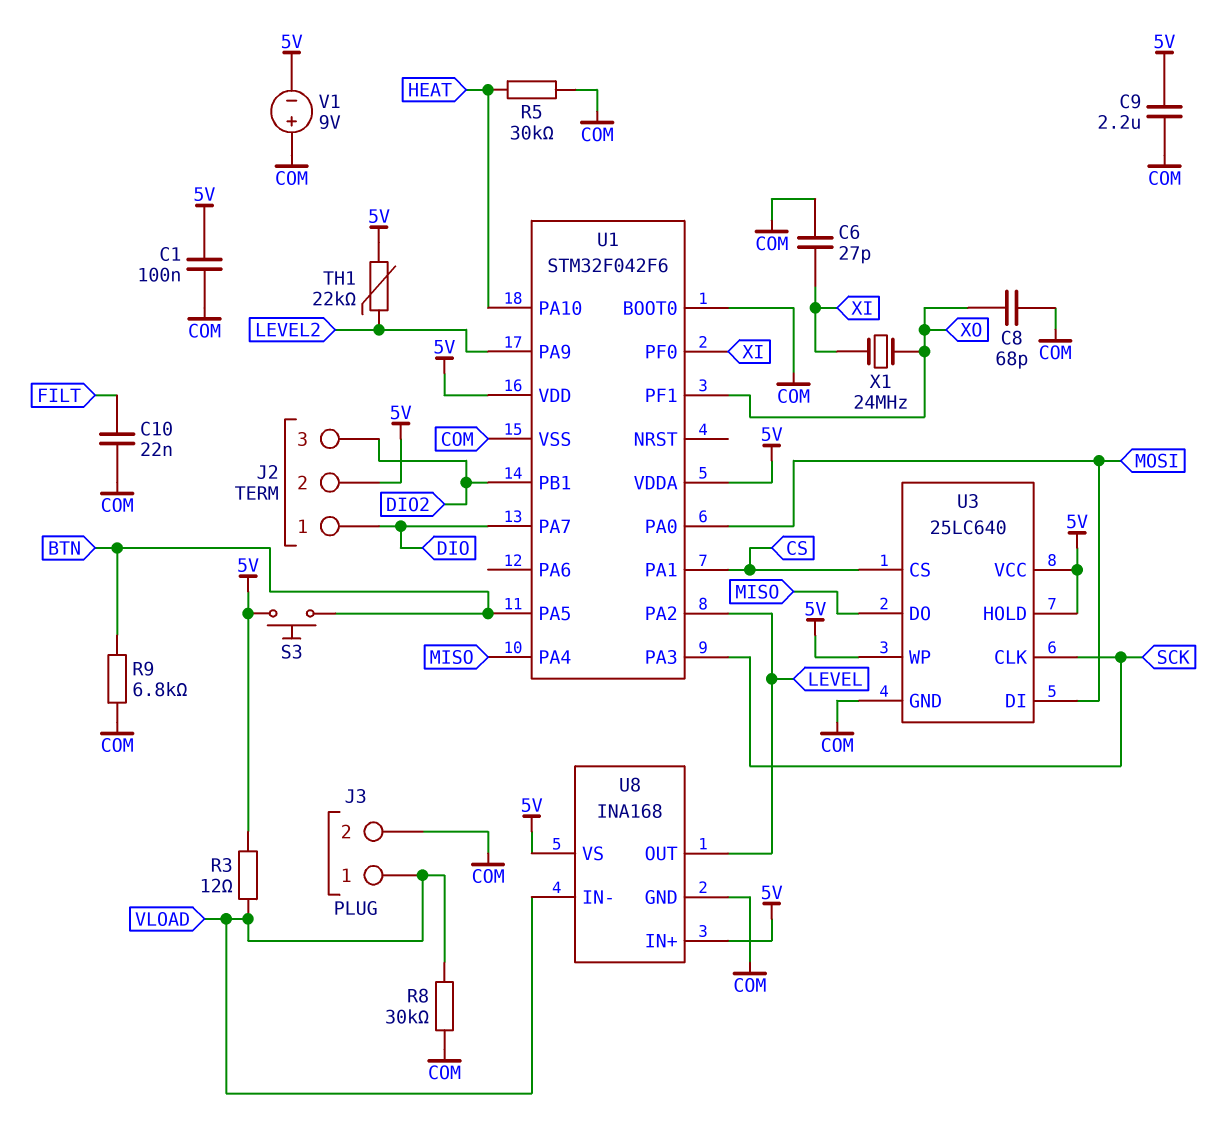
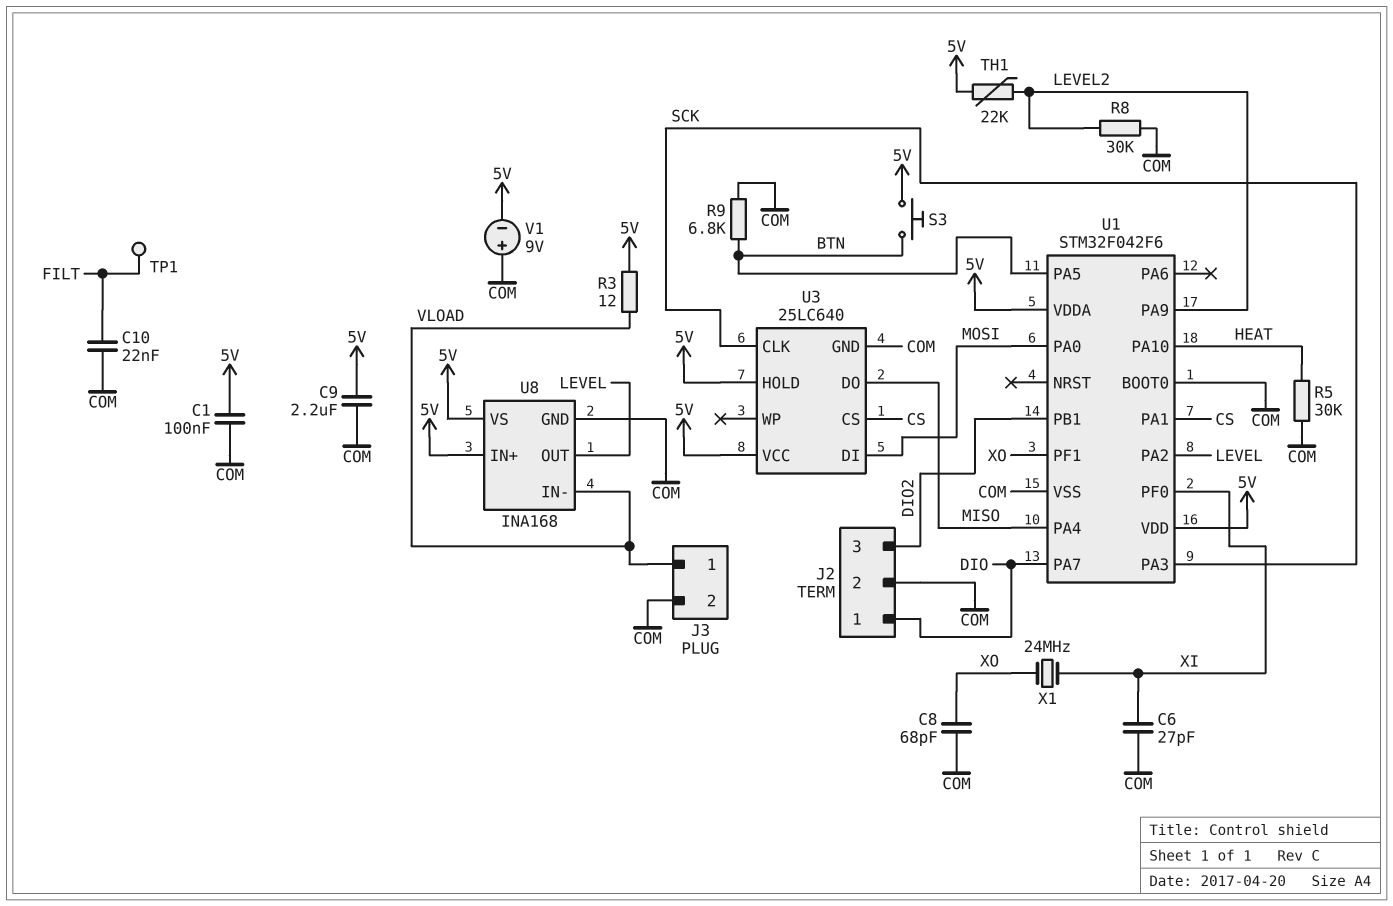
J2 pin 2: 5V -> COM
R8: 30k (COM, VLOAD) -> 30k (COM, LEVEL2)
TP1: none -> test point (FILT)
U3 pin WP: 5V -> none

